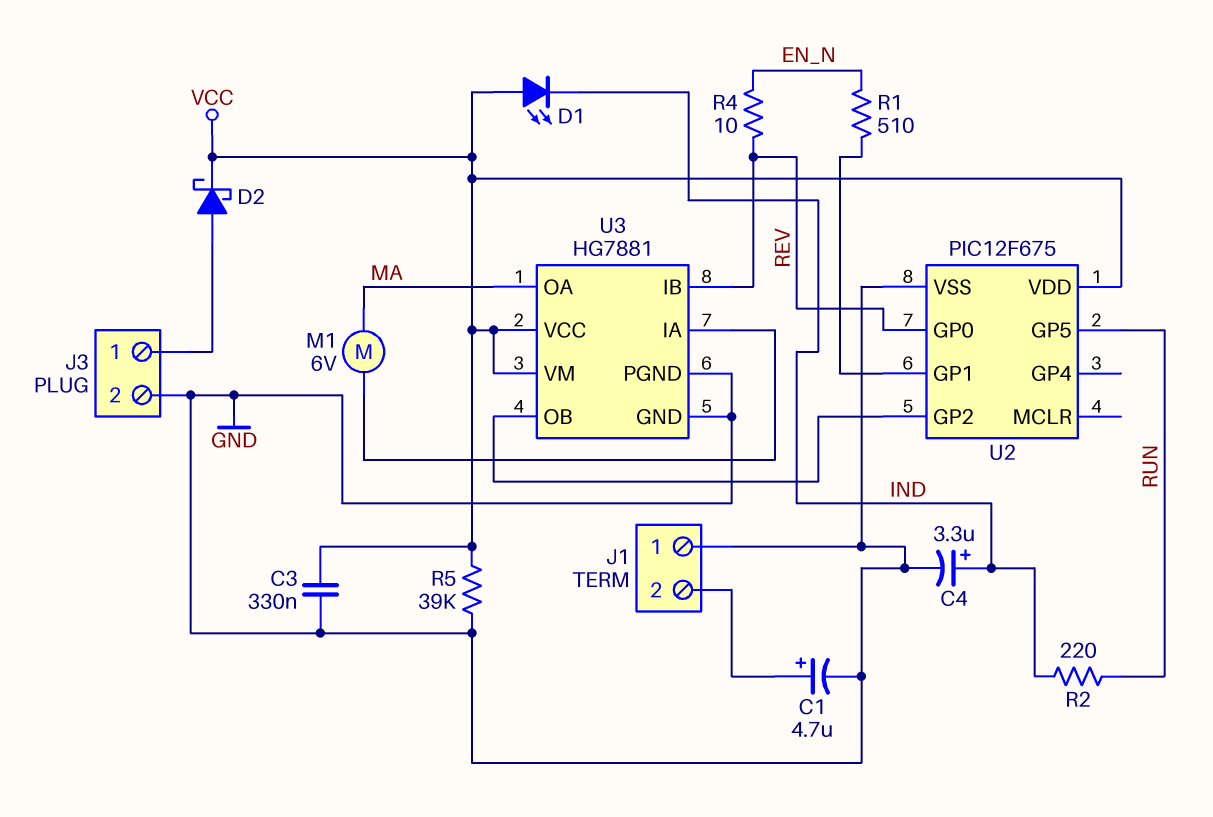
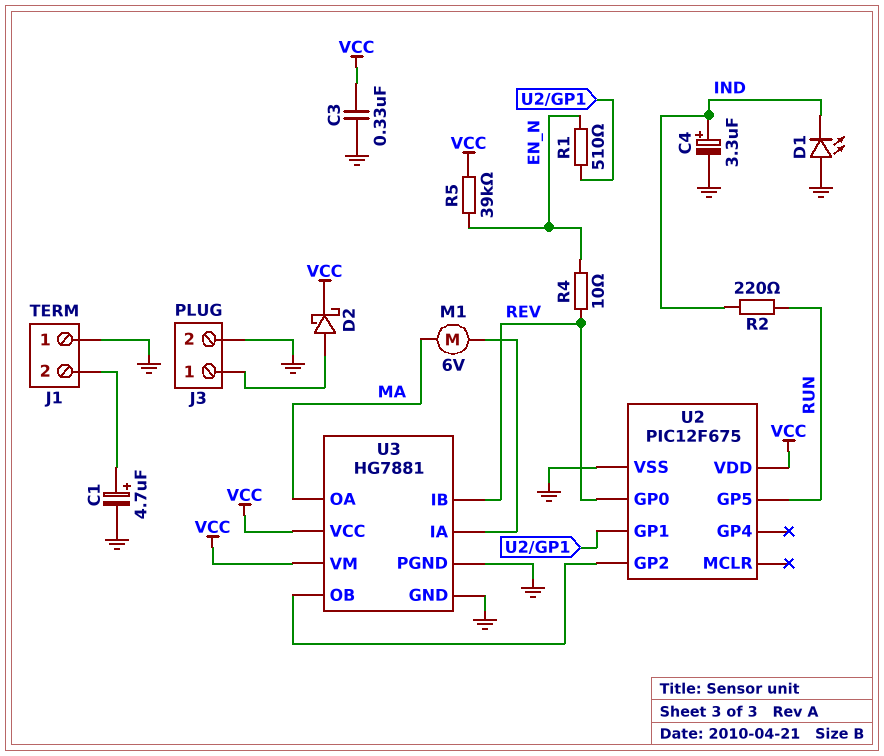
D1: LED (A VCC, K IND) -> LED (A GND, K IND)
R5: 39k (GND, VCC) -> 39k (EN_N, VCC)

